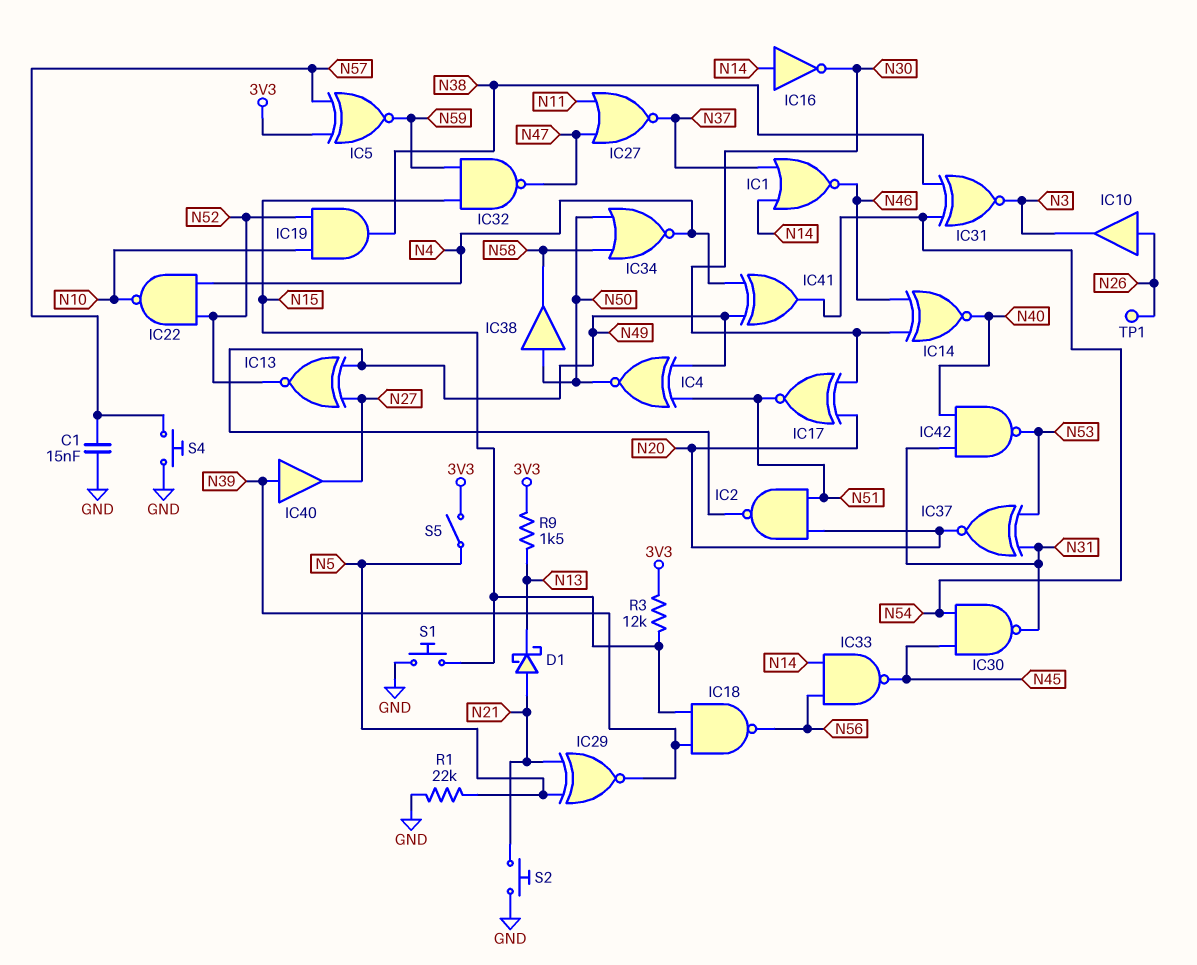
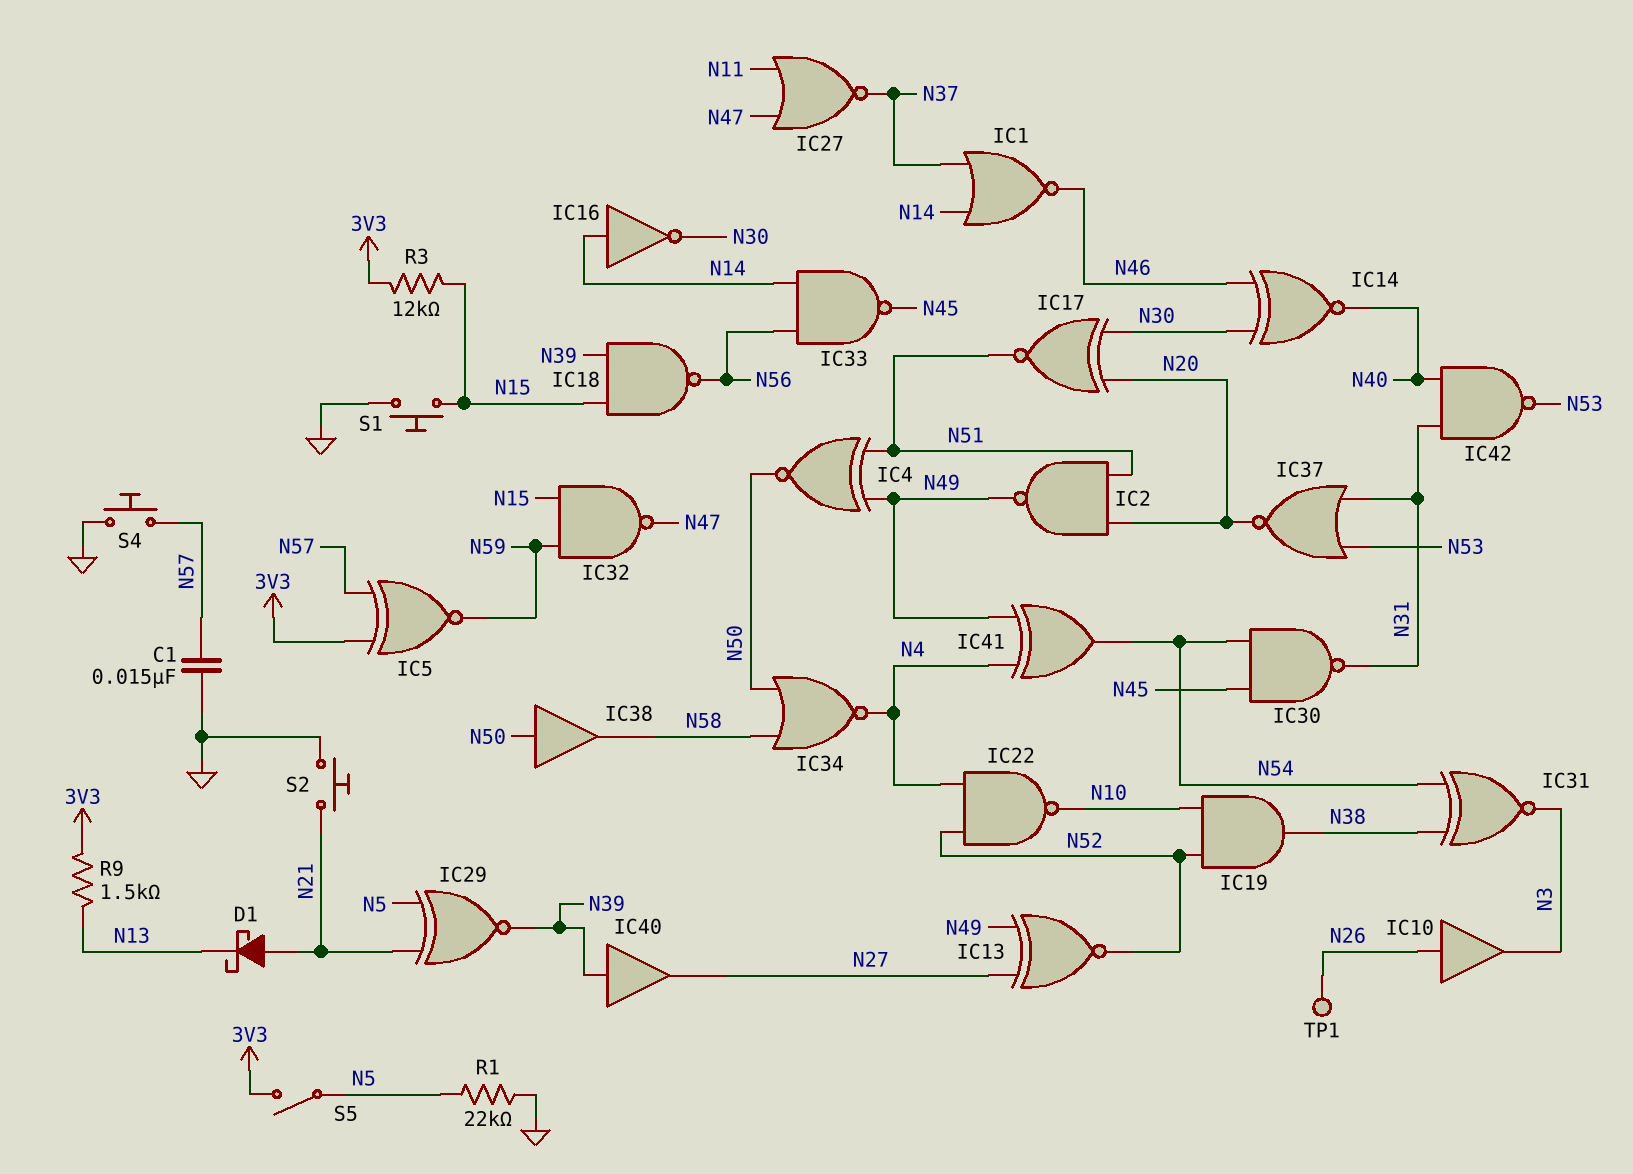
IC37: XNOR (in N31, in N53, out N20) -> NOR (in N31, in N53, out N20)

